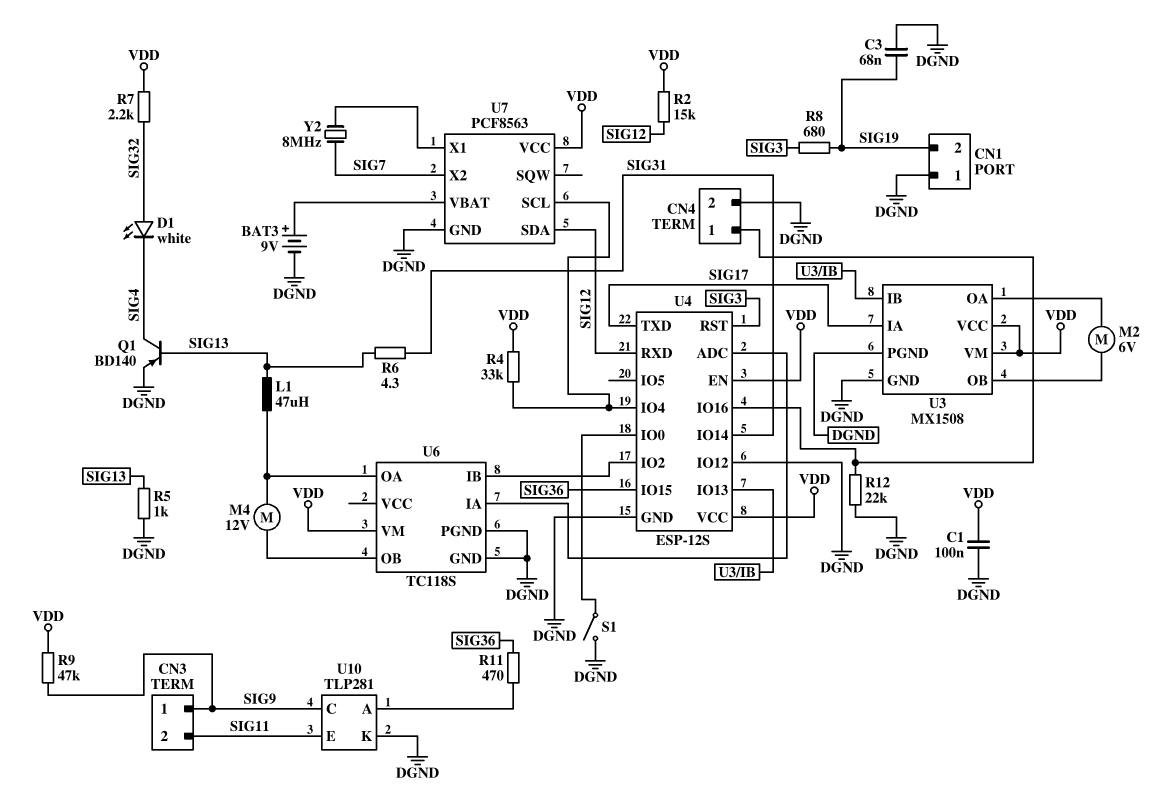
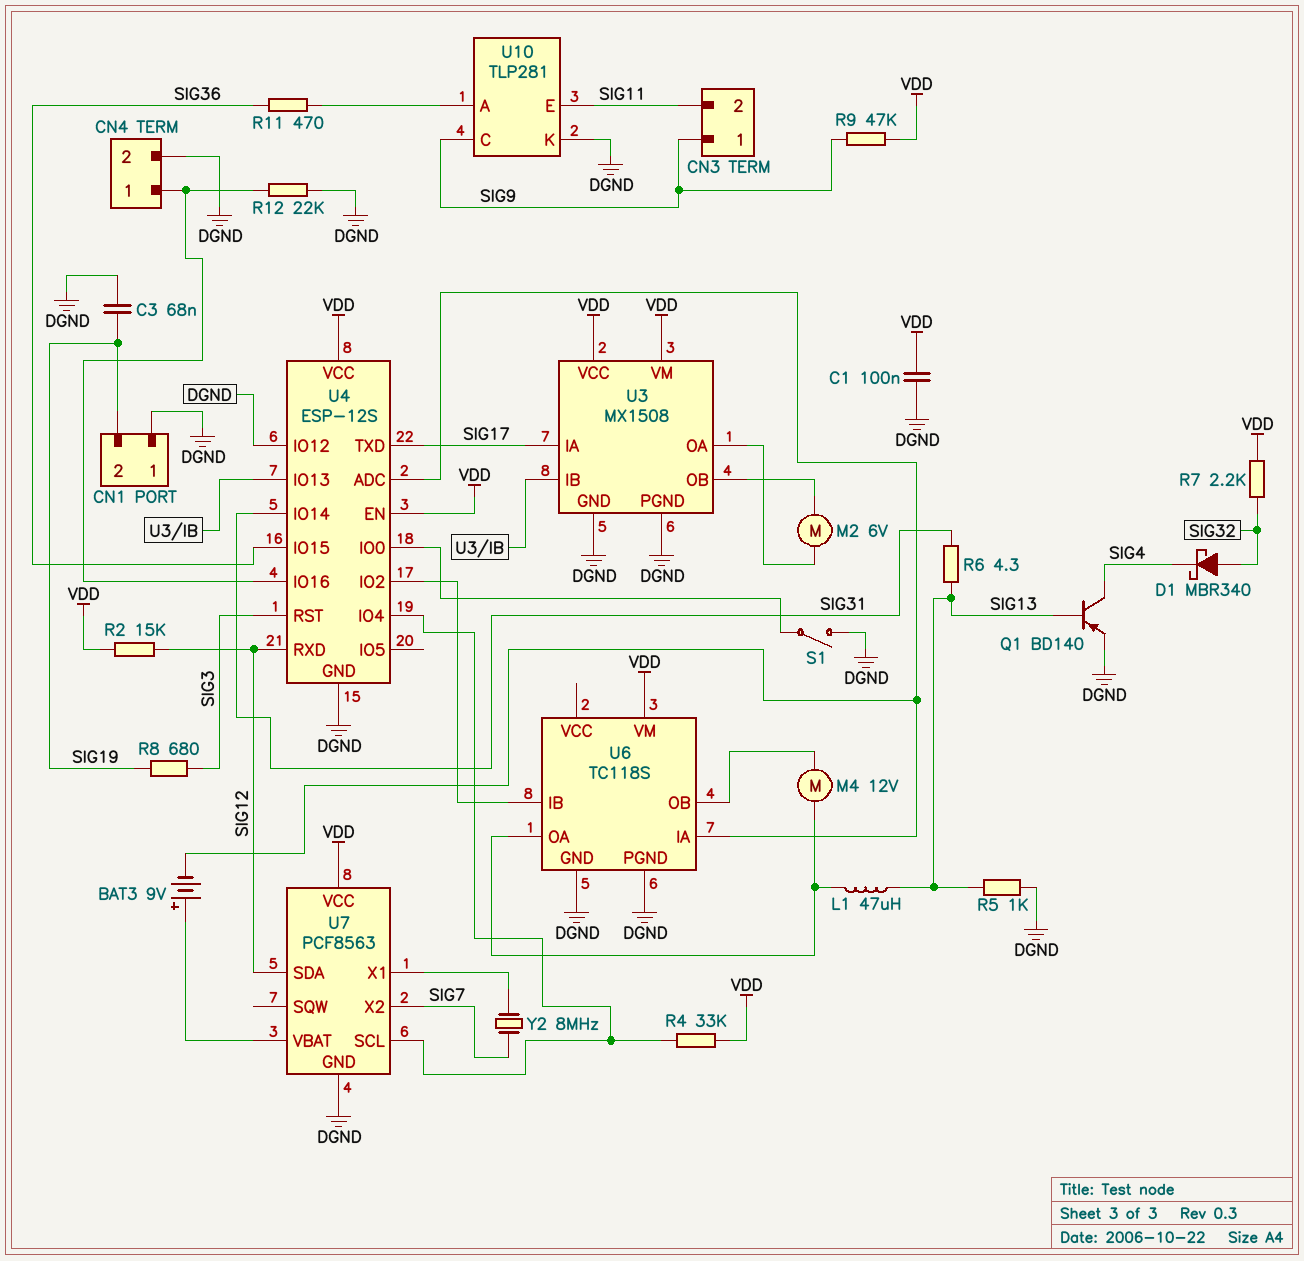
BAT3: 9V (plus U7/VBAT, minus DGND) -> 9V (plus U7/VBAT, minus U4/ADC)
D1: LED white (A SIG32, K SIG4) -> schottky MBR340 (A SIG32, K SIG4)

